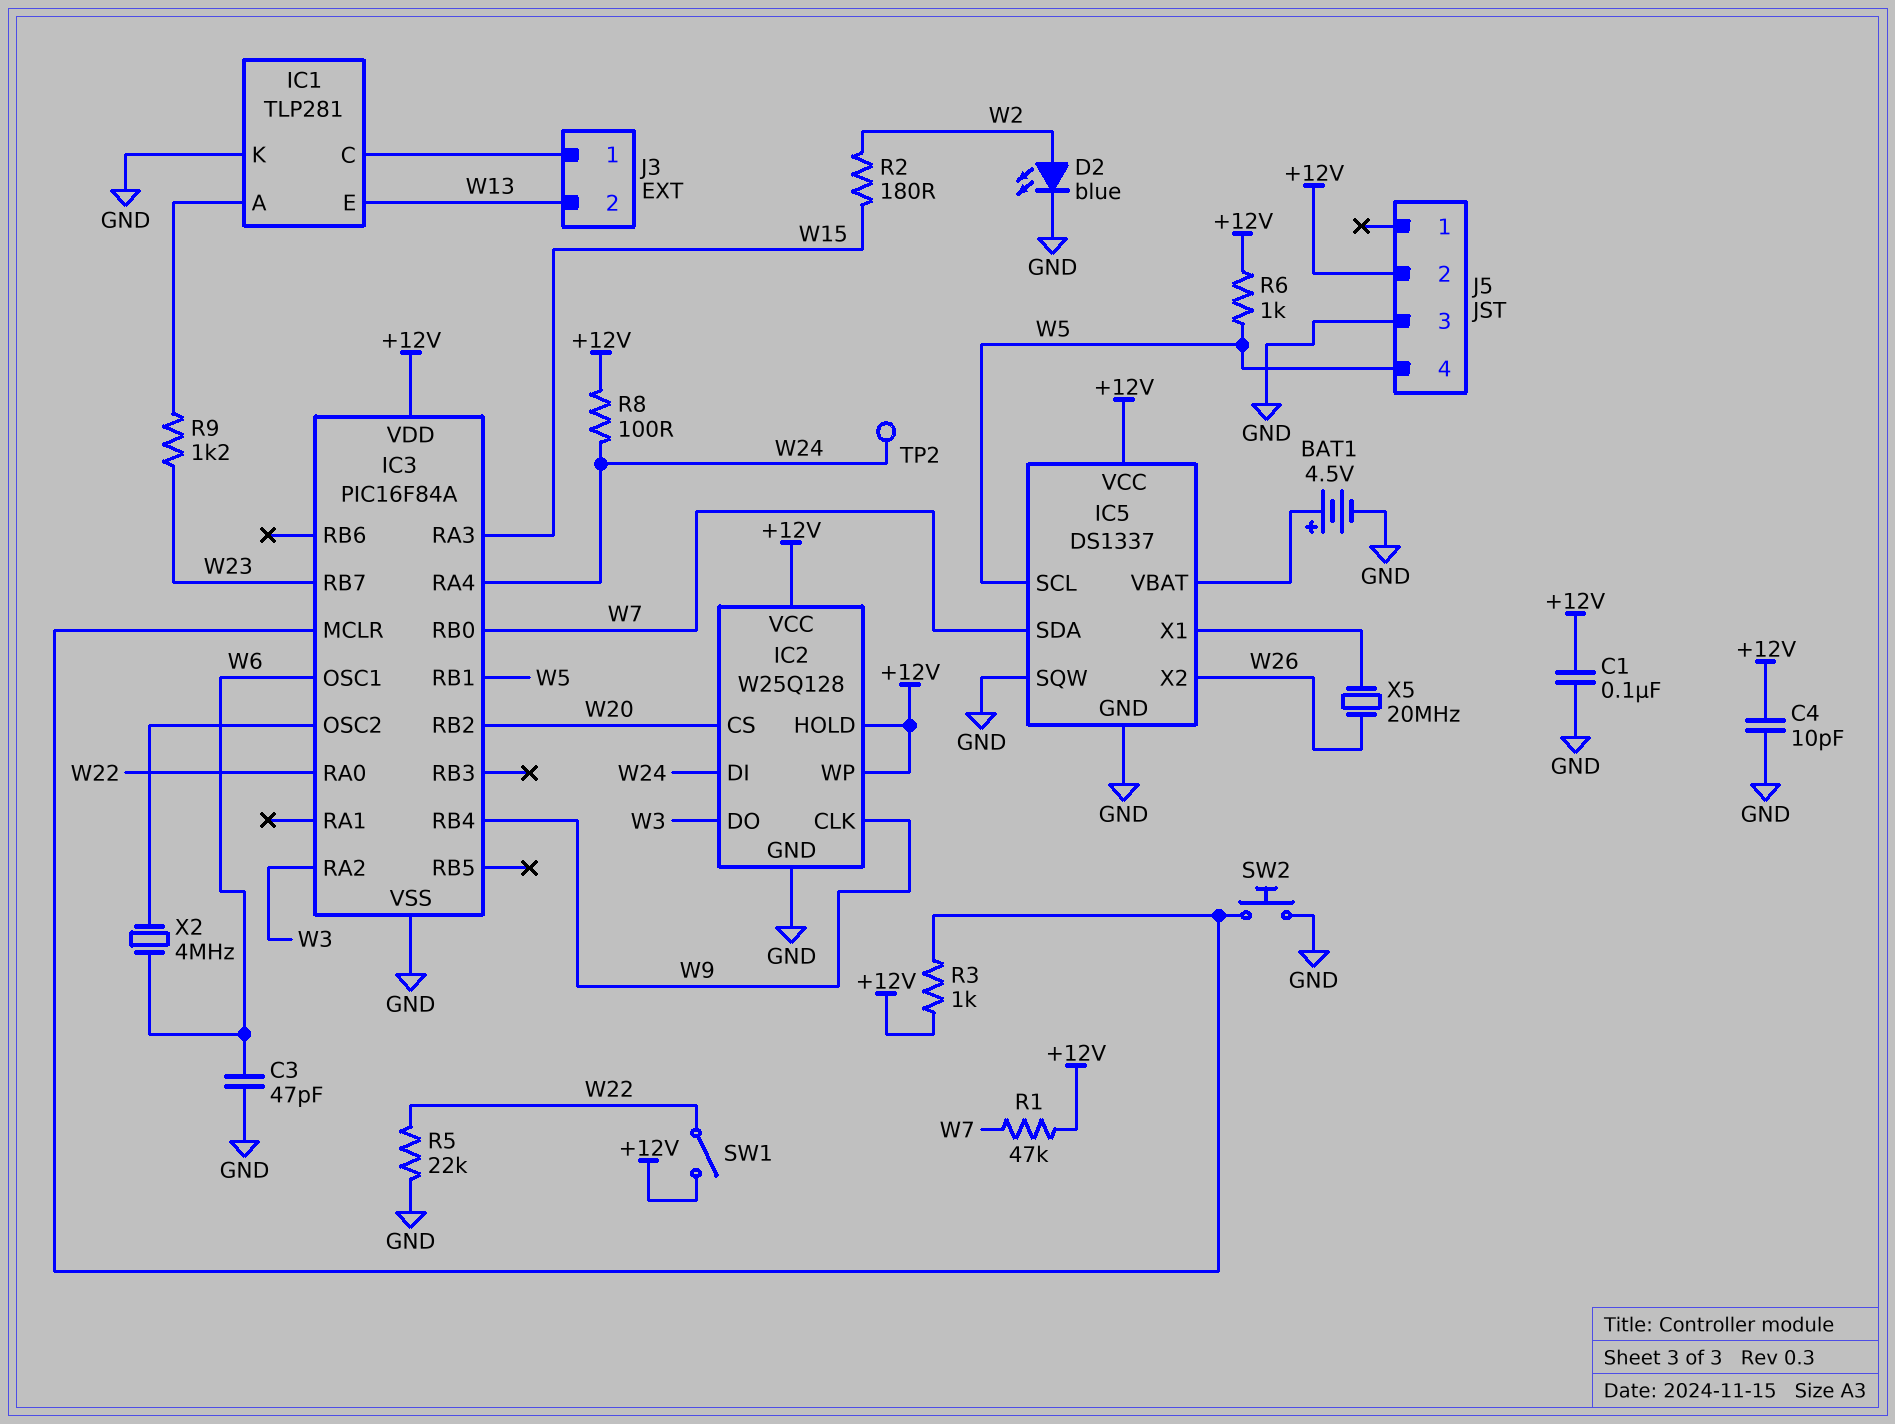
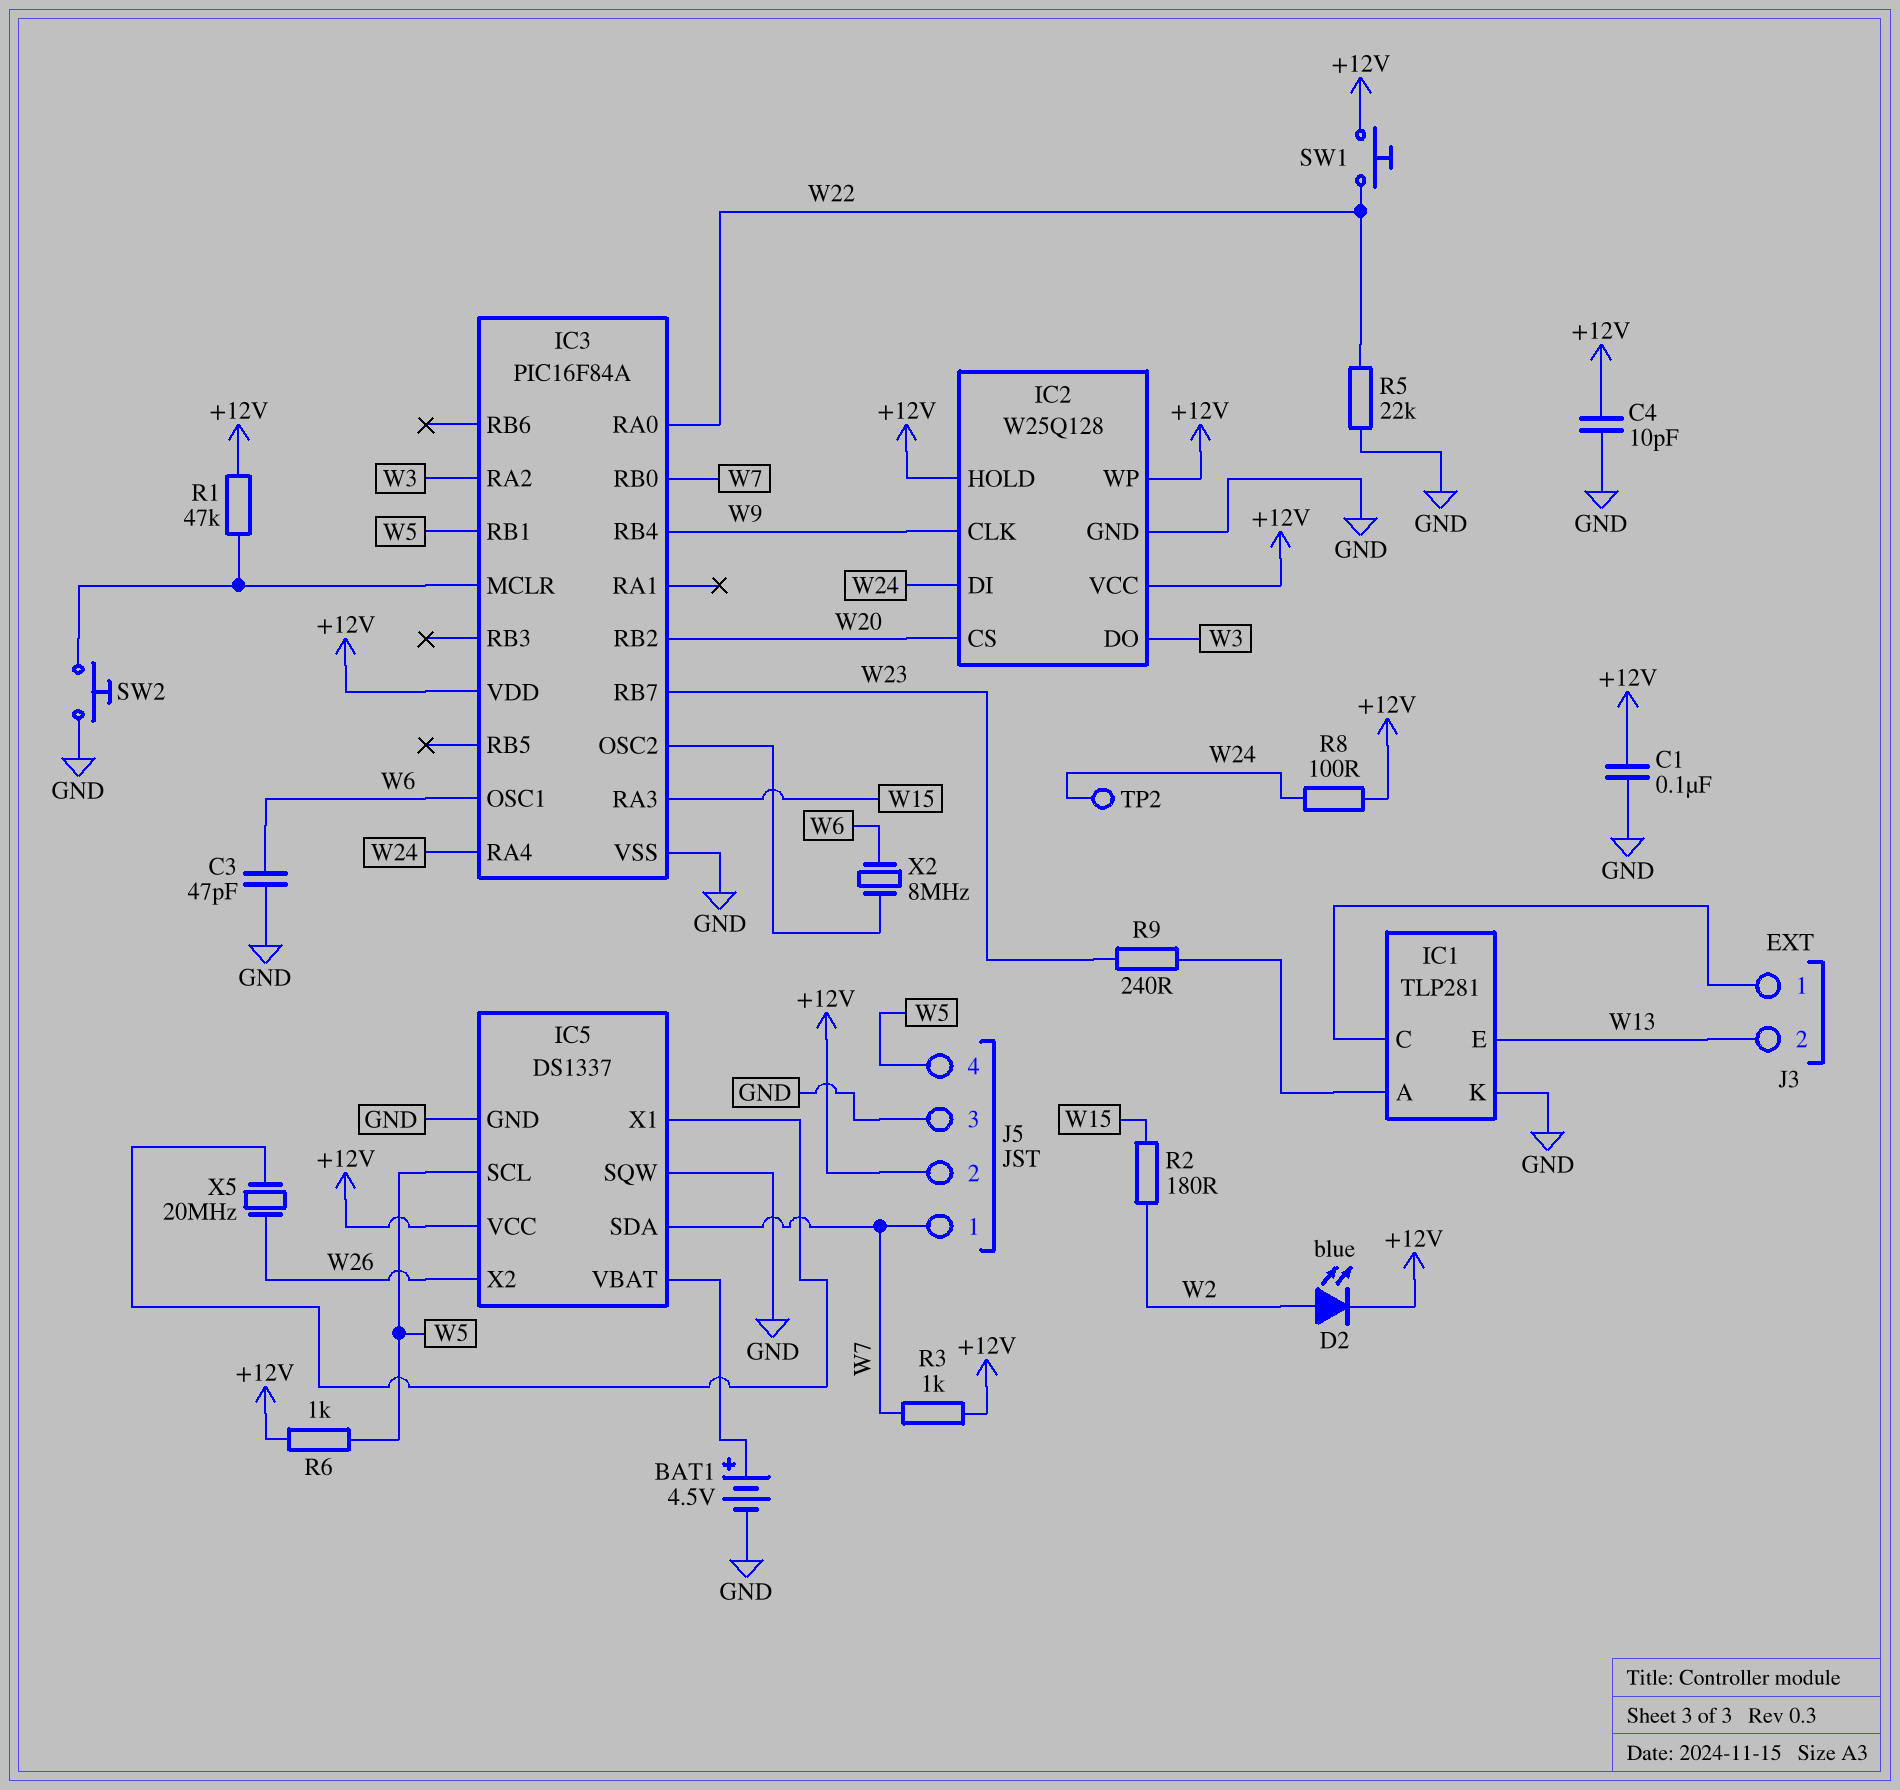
D2: LED blue (A W2, K GND) -> LED blue (A W2, K +12V)
J5 pin 1: none -> W7
R1: 47k (+12V, W7) -> 47k (+12V, IC3/MCLR)
R3: 1k (+12V, IC3/MCLR) -> 1k (+12V, W7)
R9: 1.2k (IC1/A, W23) -> 240 (IC1/A, W23)
SW1: switch (+12V, W22) -> button (+12V, W22)
X2: 4MHz (IC3/OSC2, W6) -> 8MHz (IC3/OSC2, W6)

